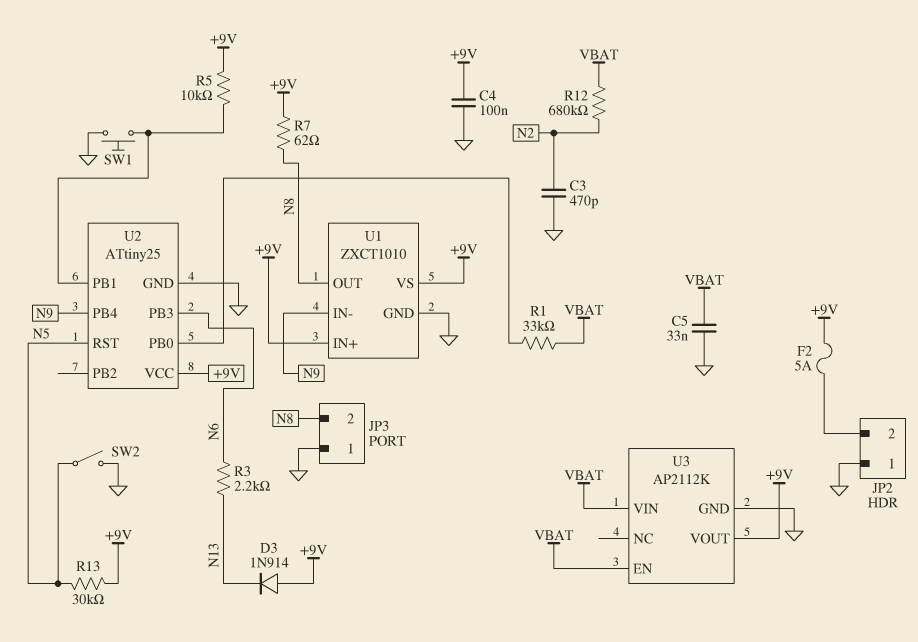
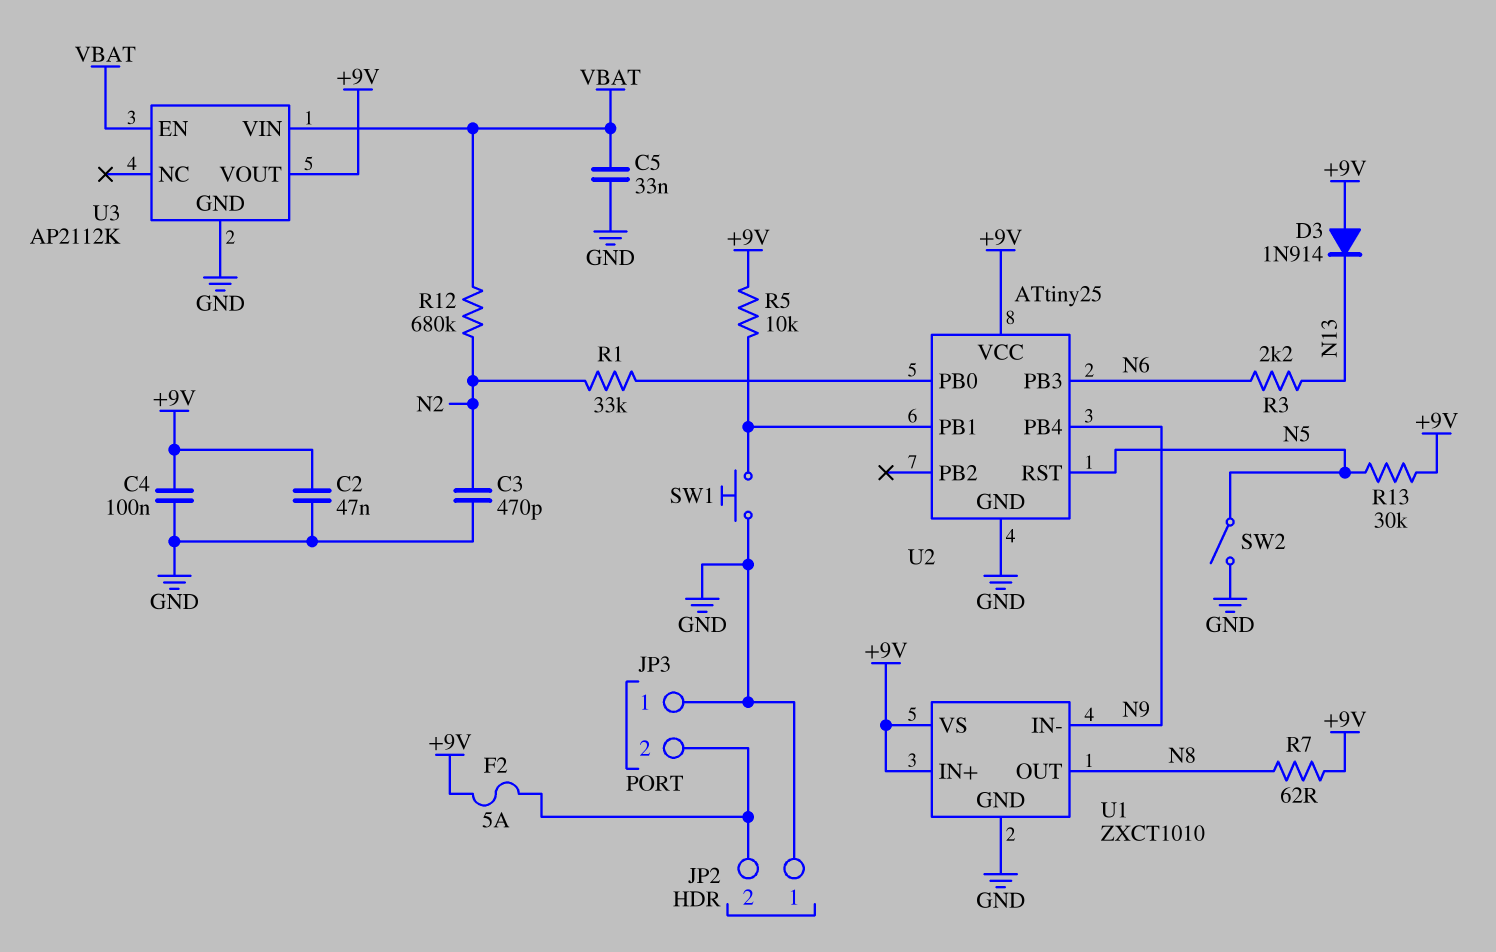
C2: none -> 47nF (+9V, GND)
JP3 pin 2: N8 -> JP2/2
R1: 33k (U2/PB0, VBAT) -> 33k (N2, U2/PB0)

